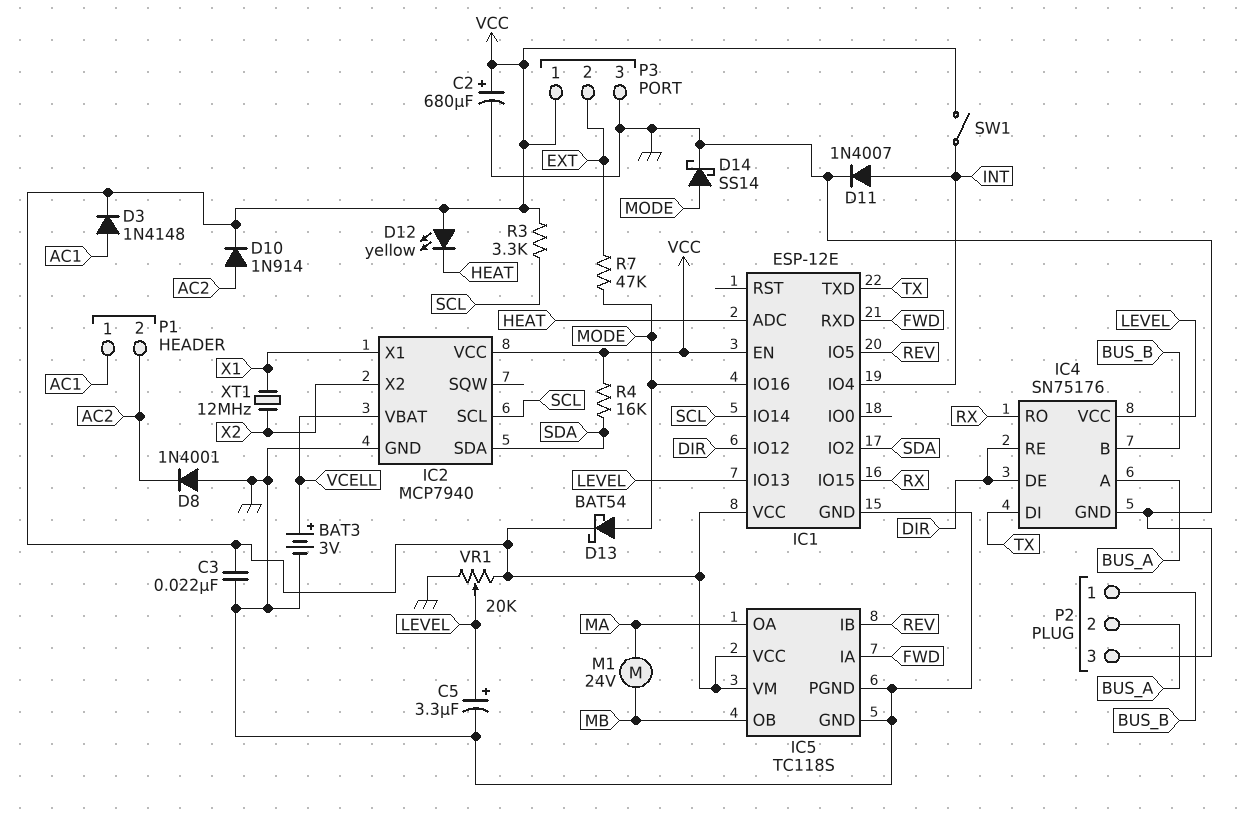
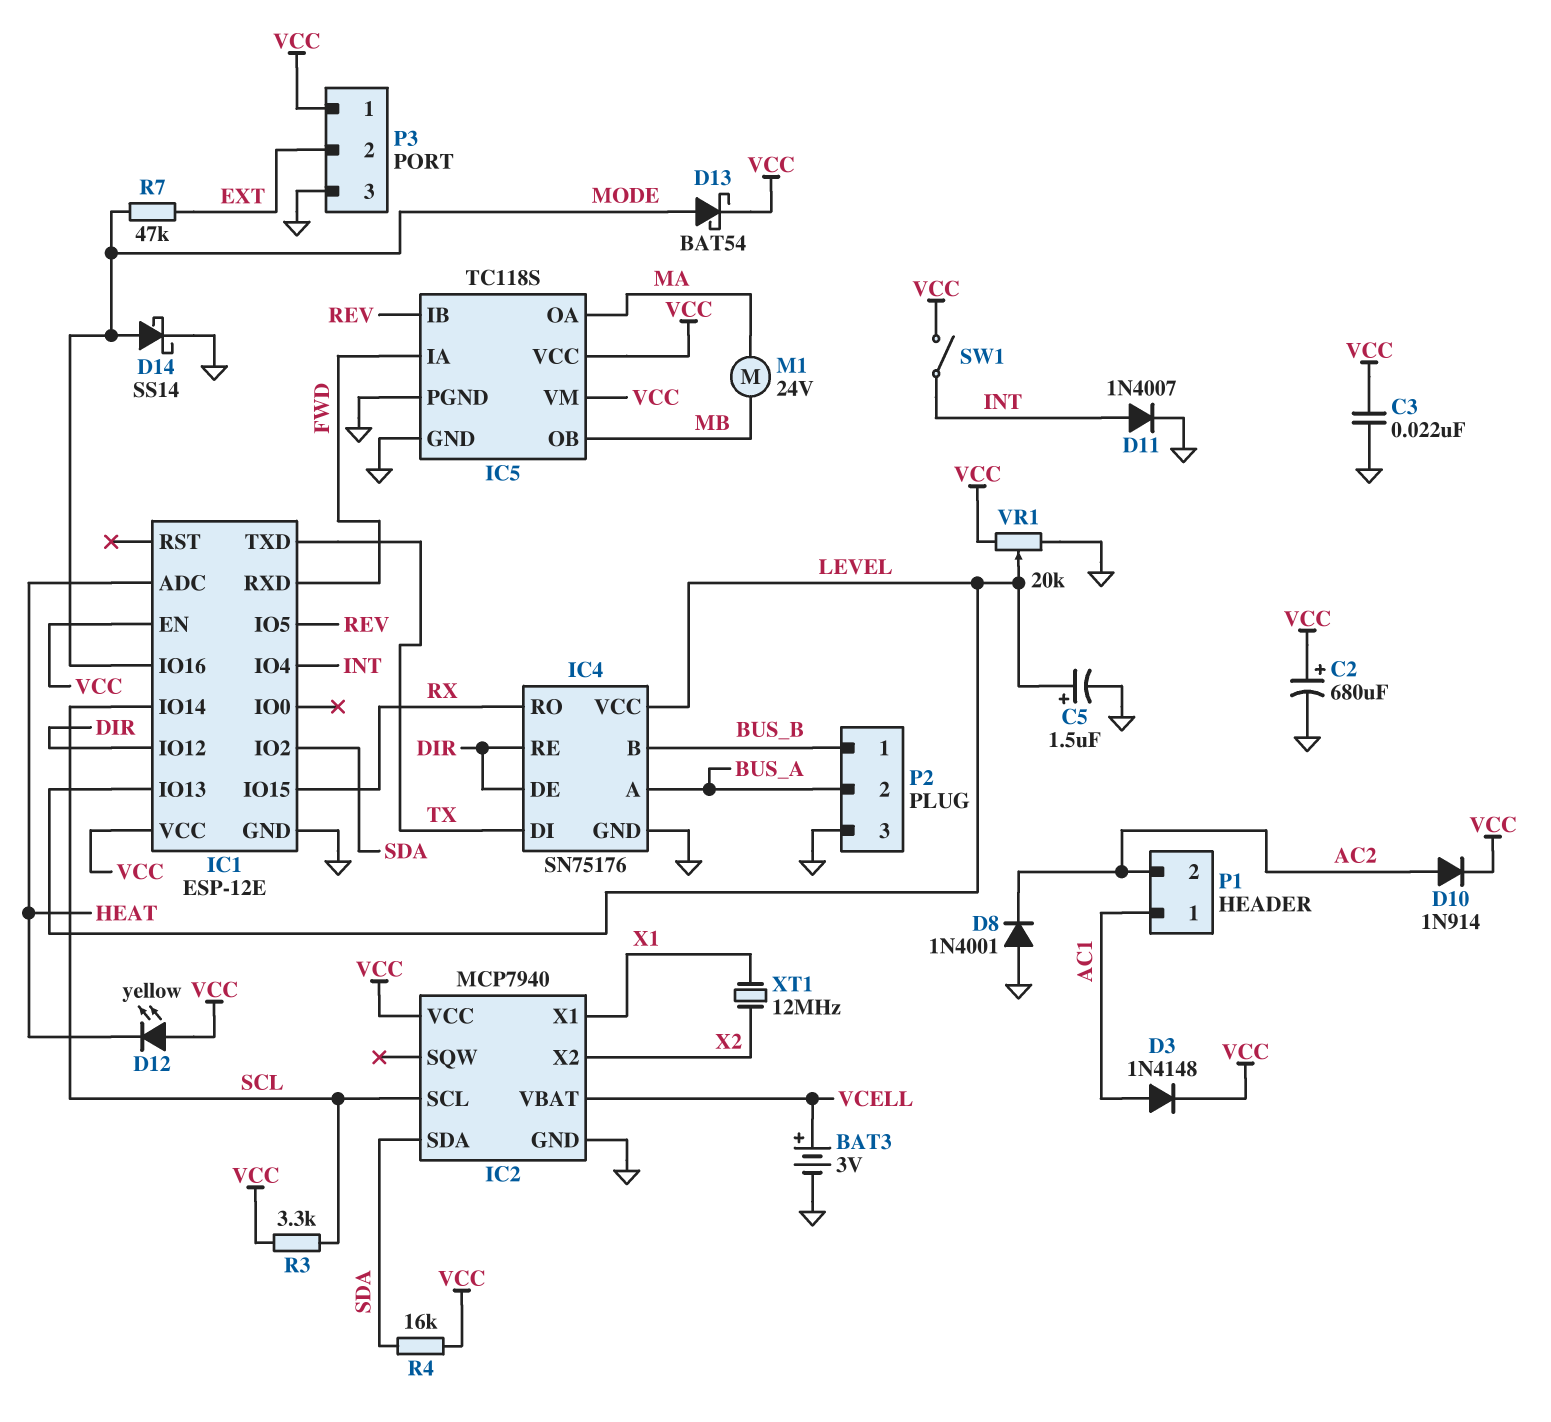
C5: 3.3uF (plus LEVEL, minus GND) -> 1.5uF (plus LEVEL, minus GND)

